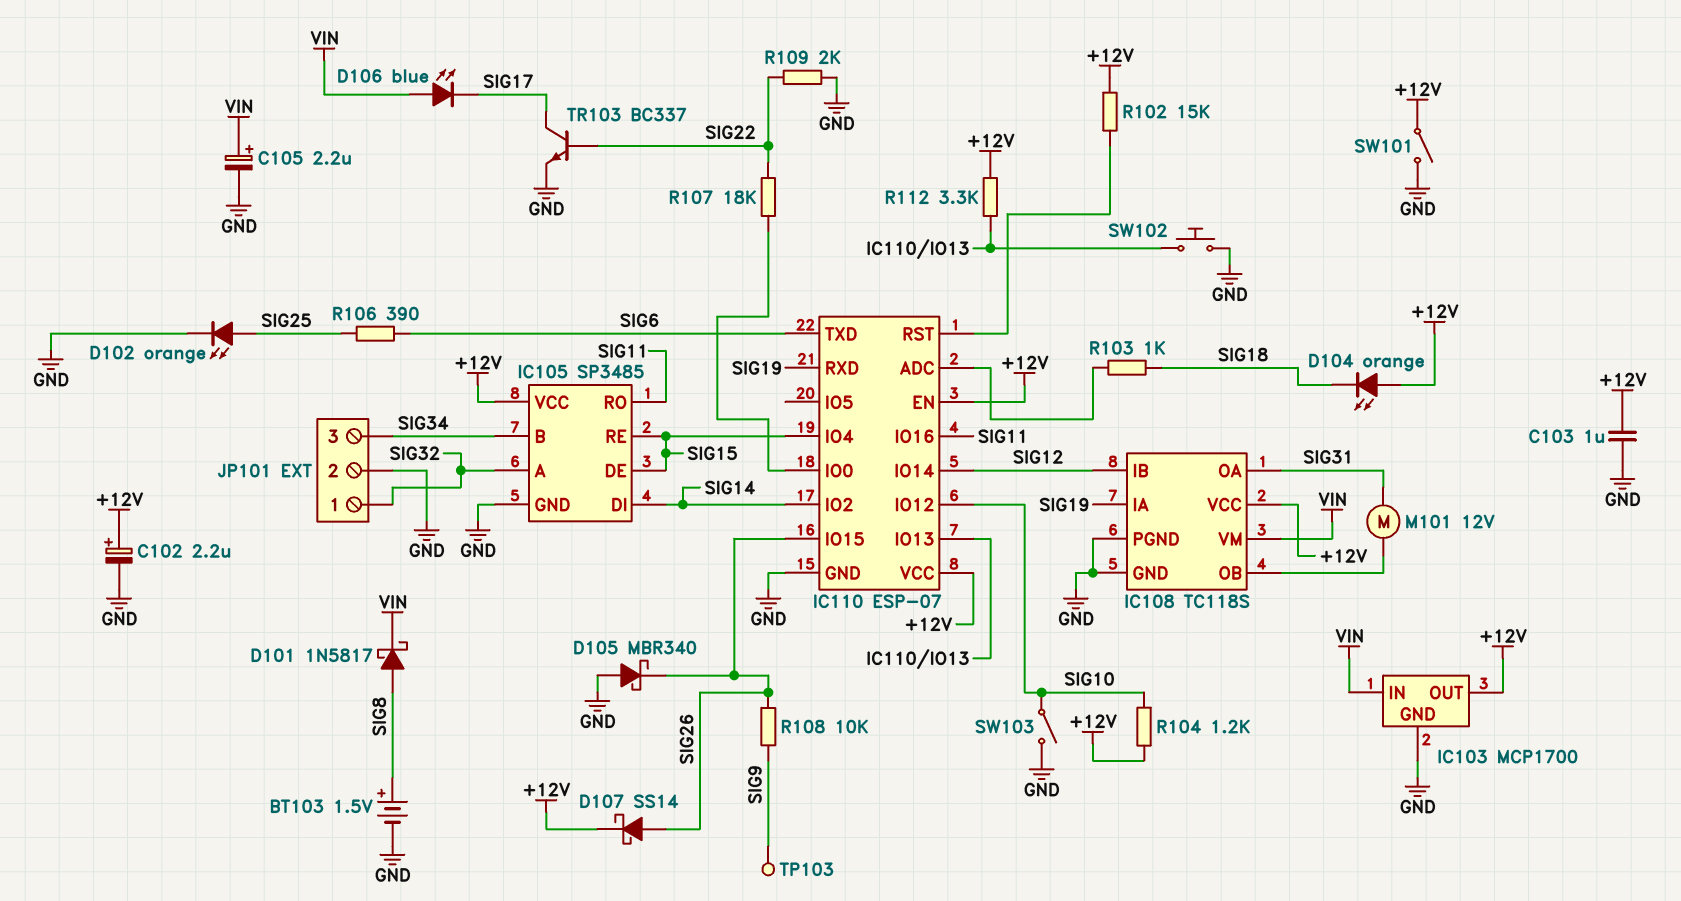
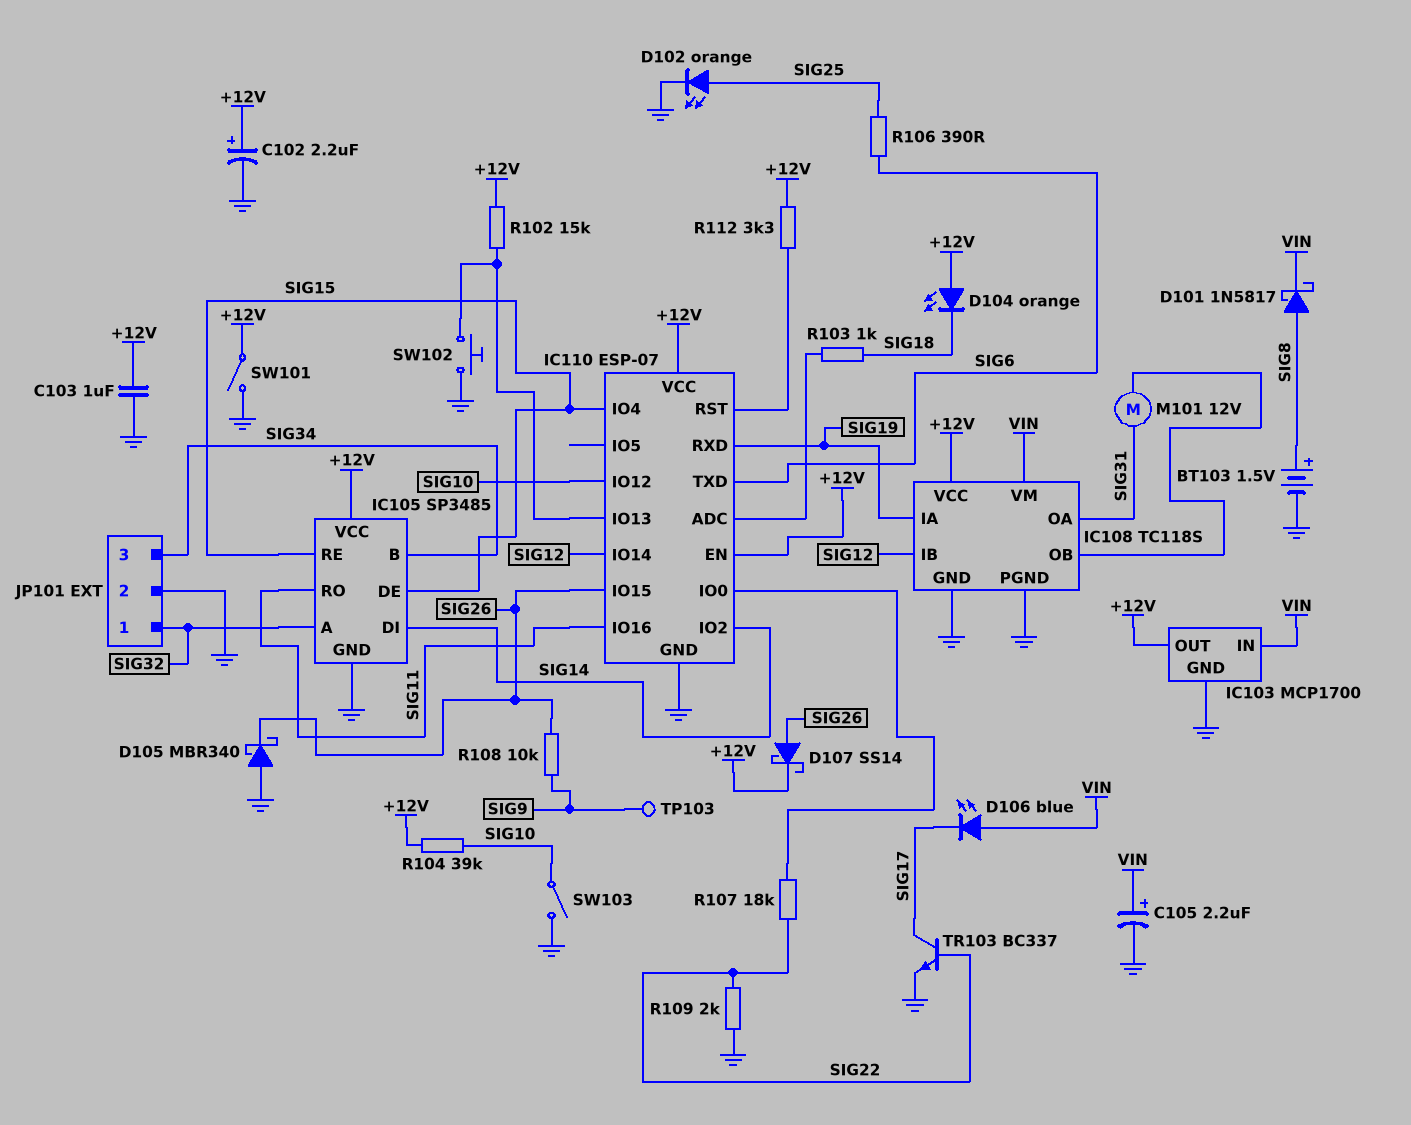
R102: 15k (+12V, IC110/RST) -> 15k (+12V, IC110/IO13)
R104: 1.2k (+12V, SIG10) -> 39k (+12V, SIG10)
R112: 3.3k (+12V, IC110/IO13) -> 3.3k (+12V, IC110/RST)

